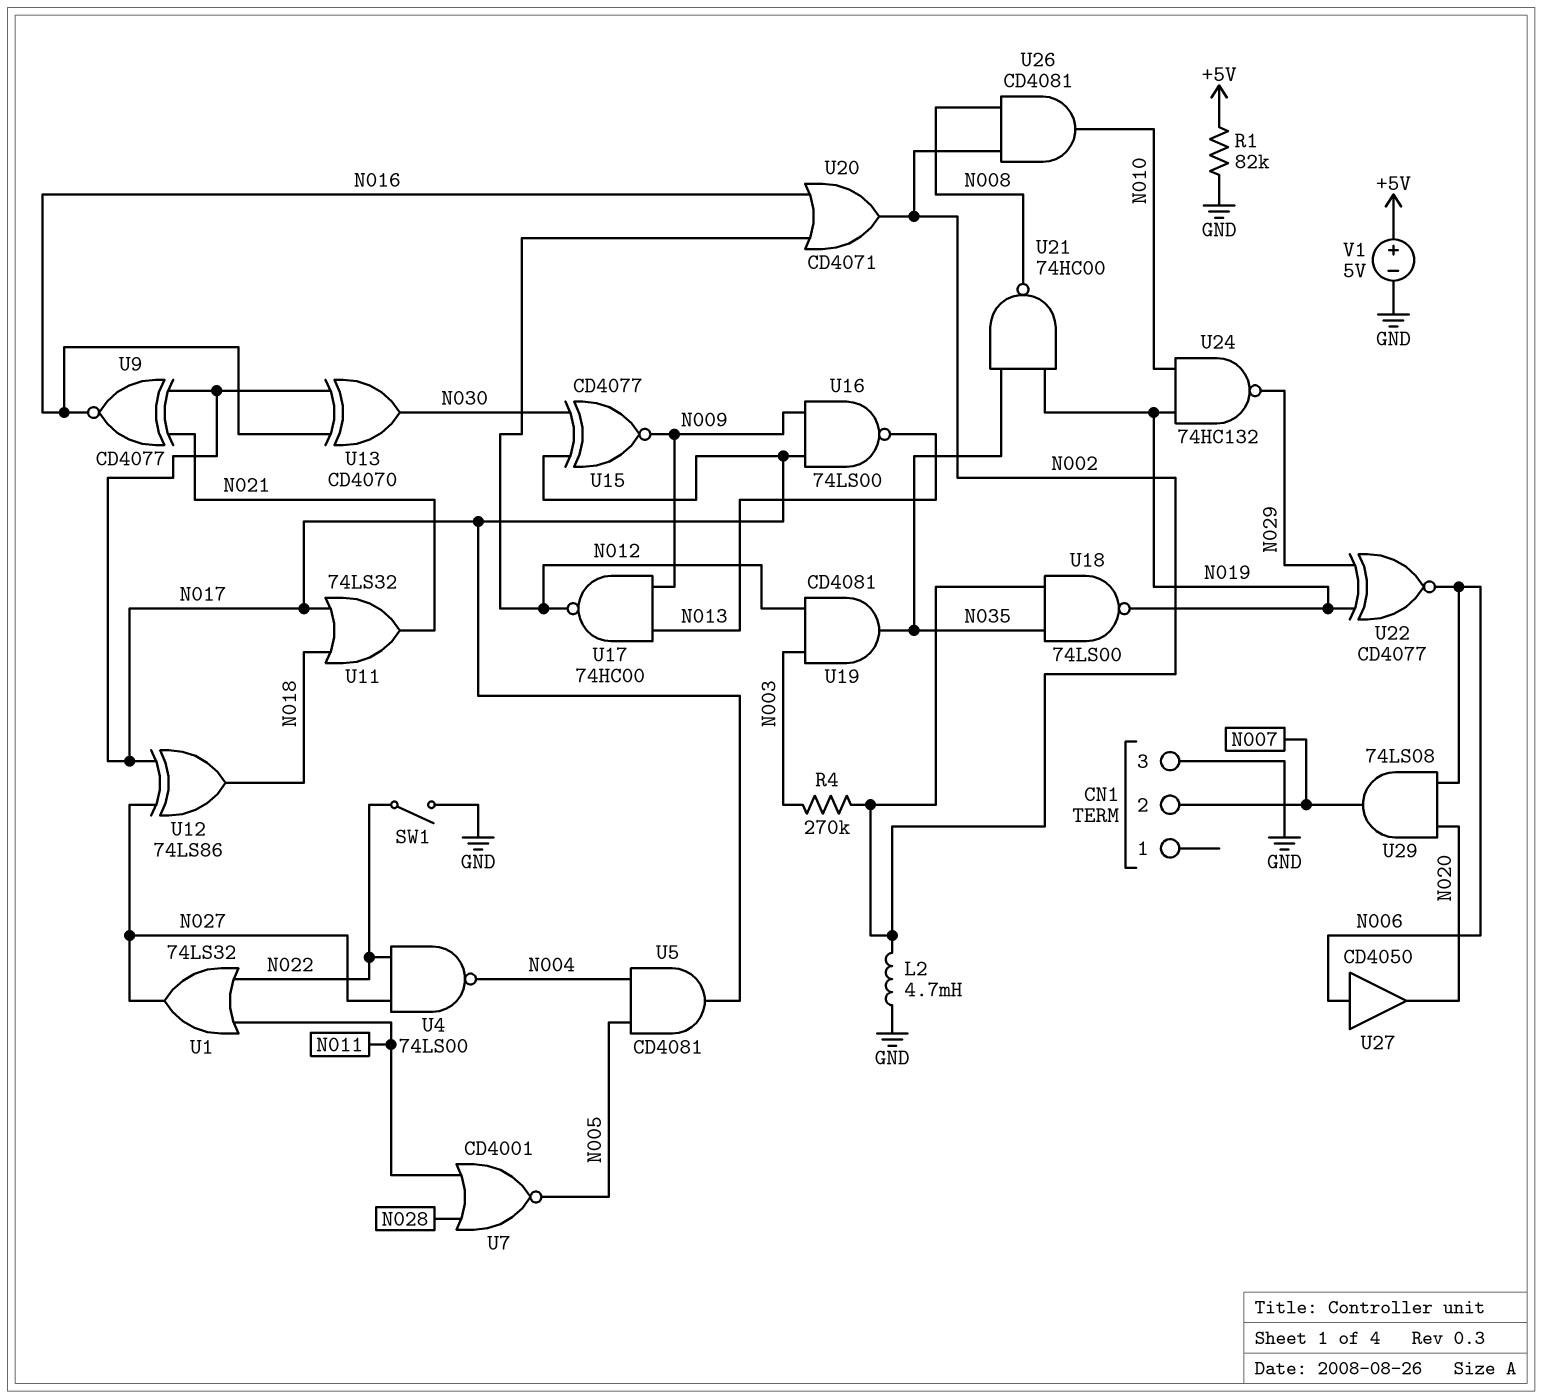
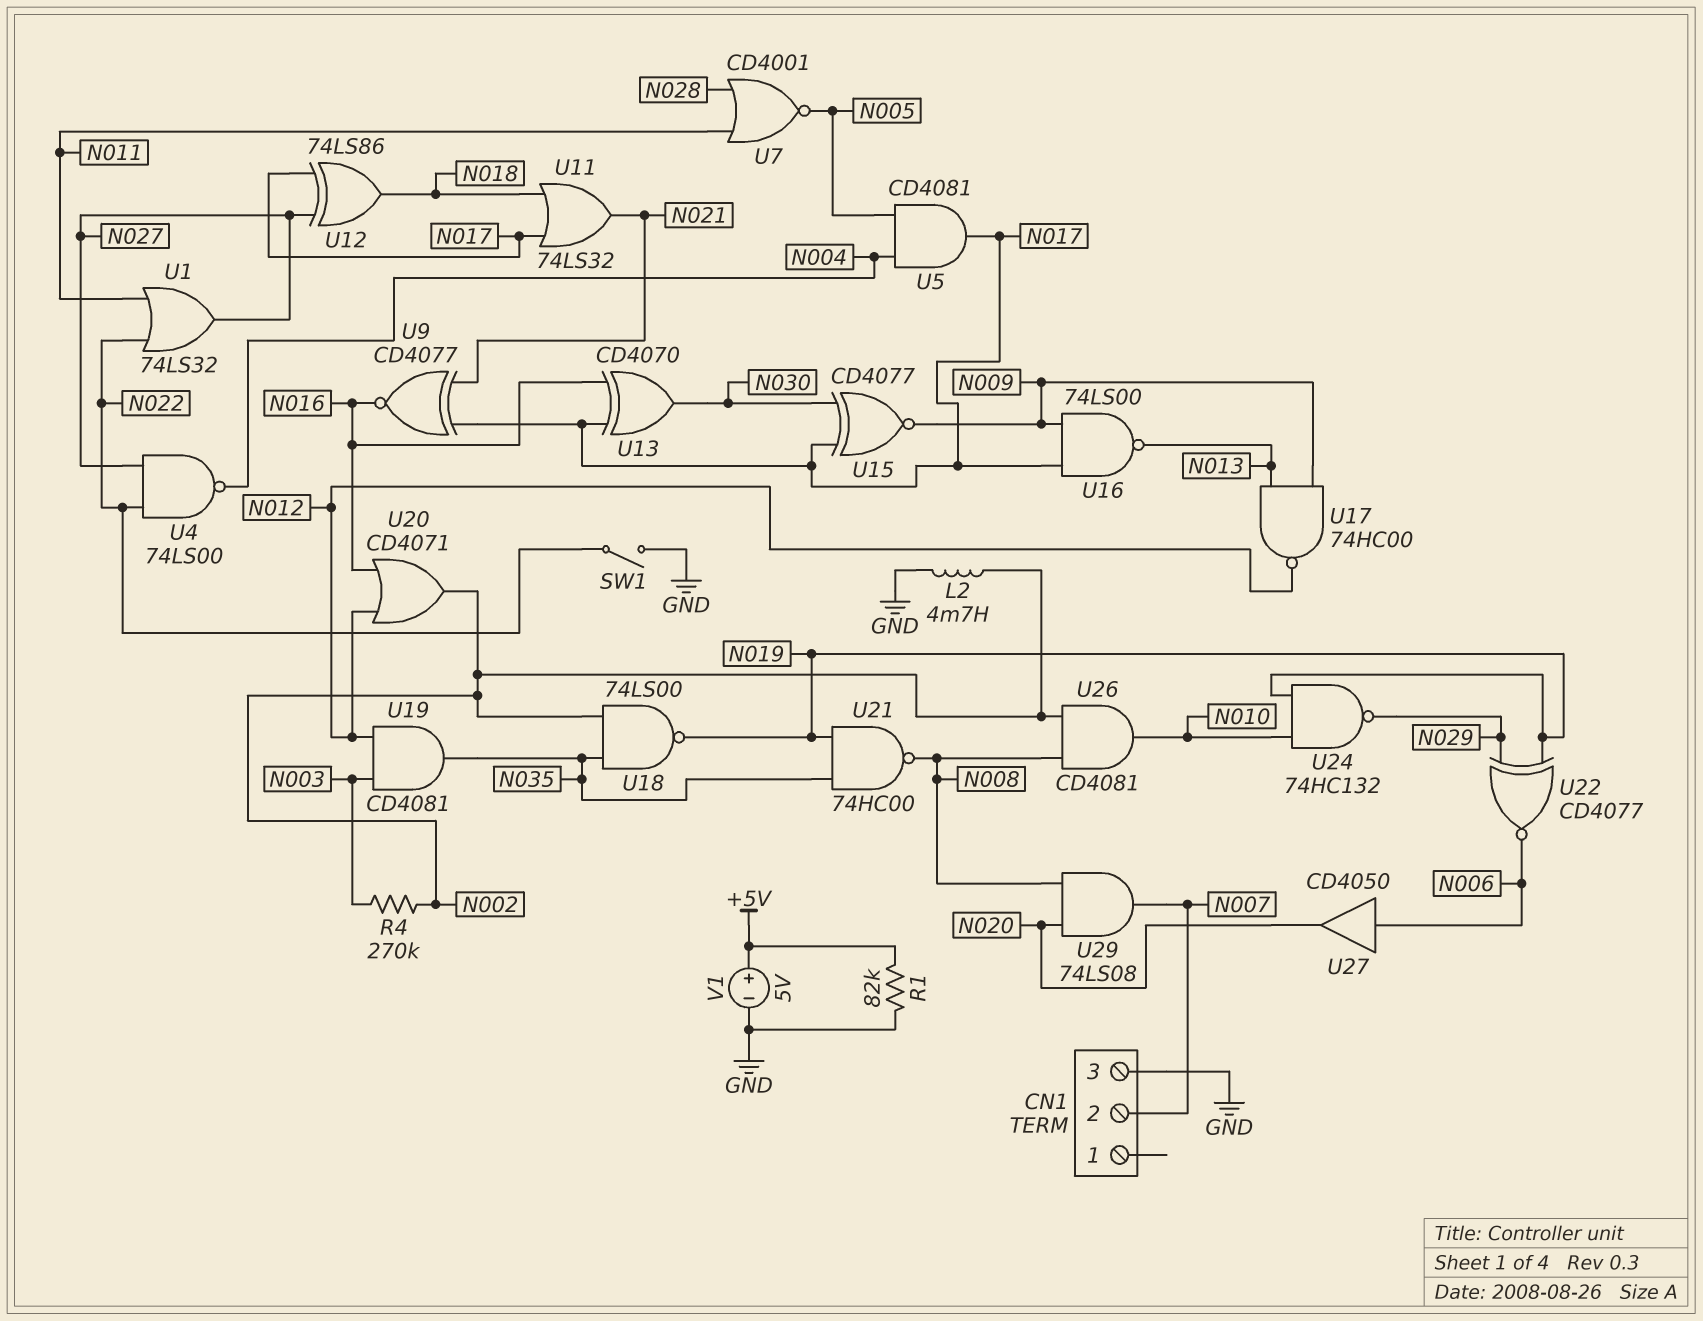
U29: AND 74LS08 (in N006, in N020, out N007) -> AND 74LS08 (in N008, in N020, out N007)

